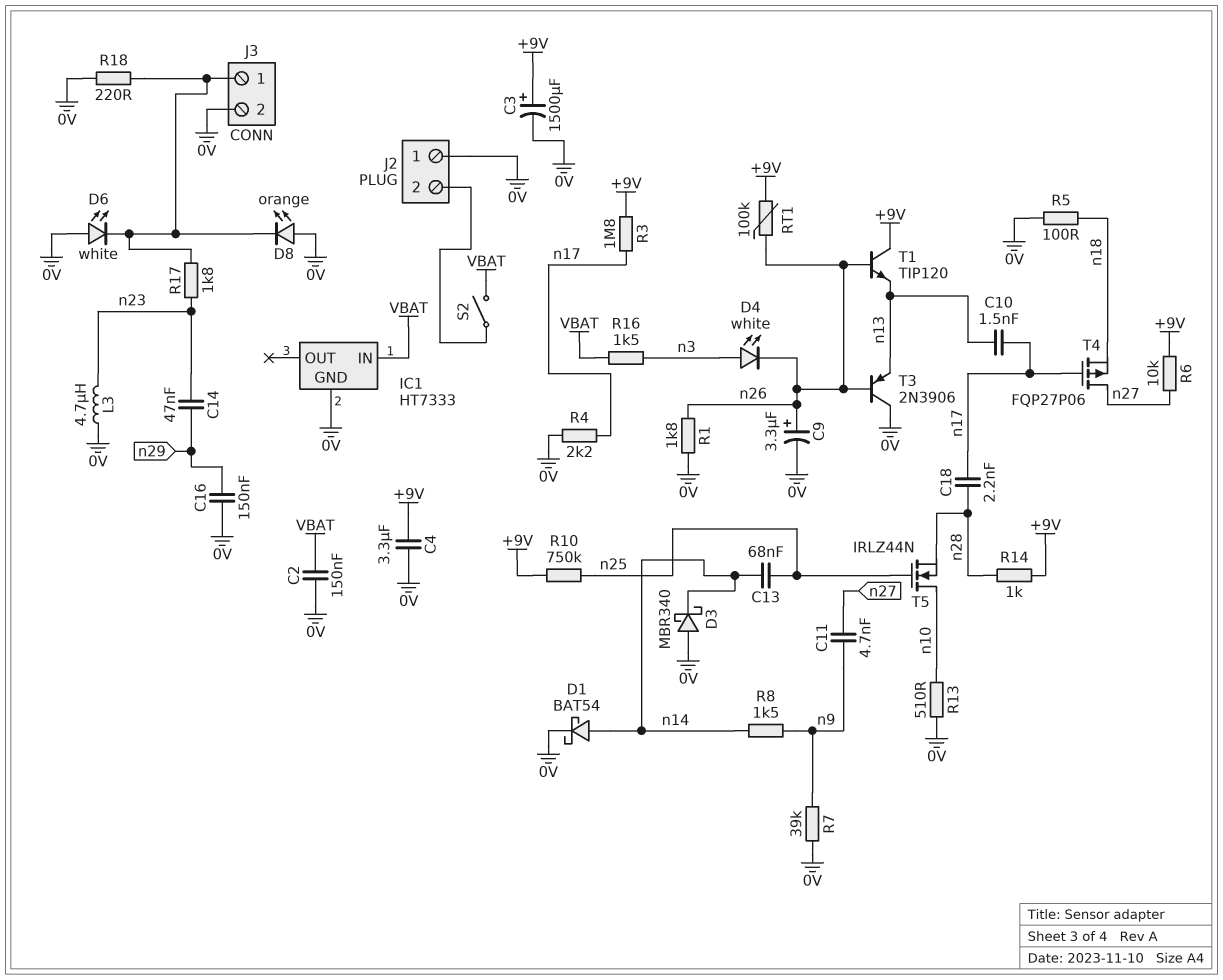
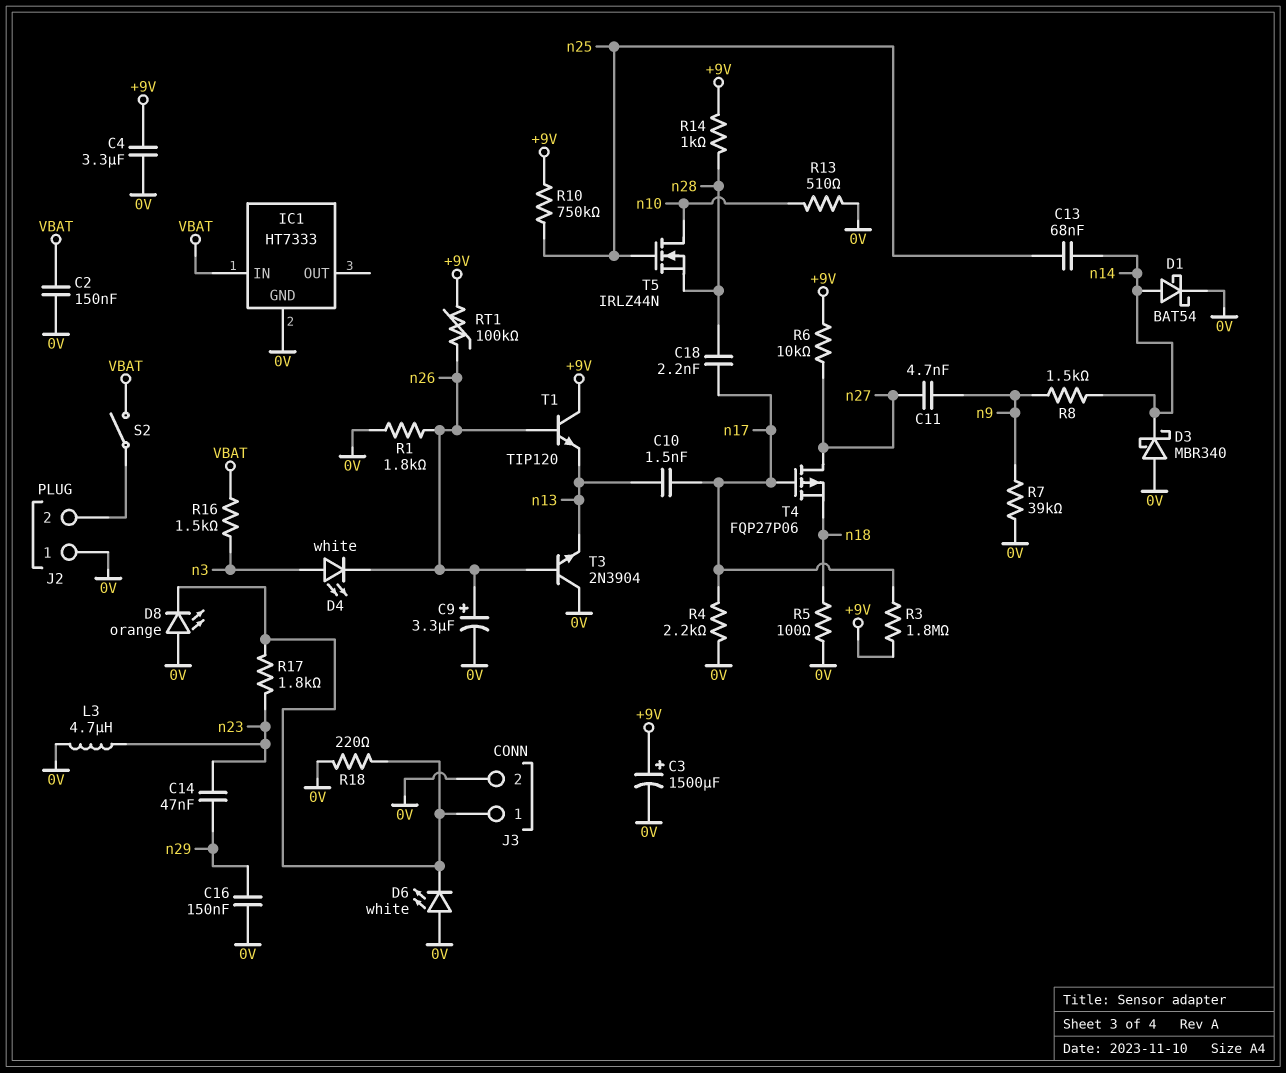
T3: PNP 2N3906 (B n26, C 0V, E n13) -> NPN 2N3904 (B n26, C 0V, E n13)

